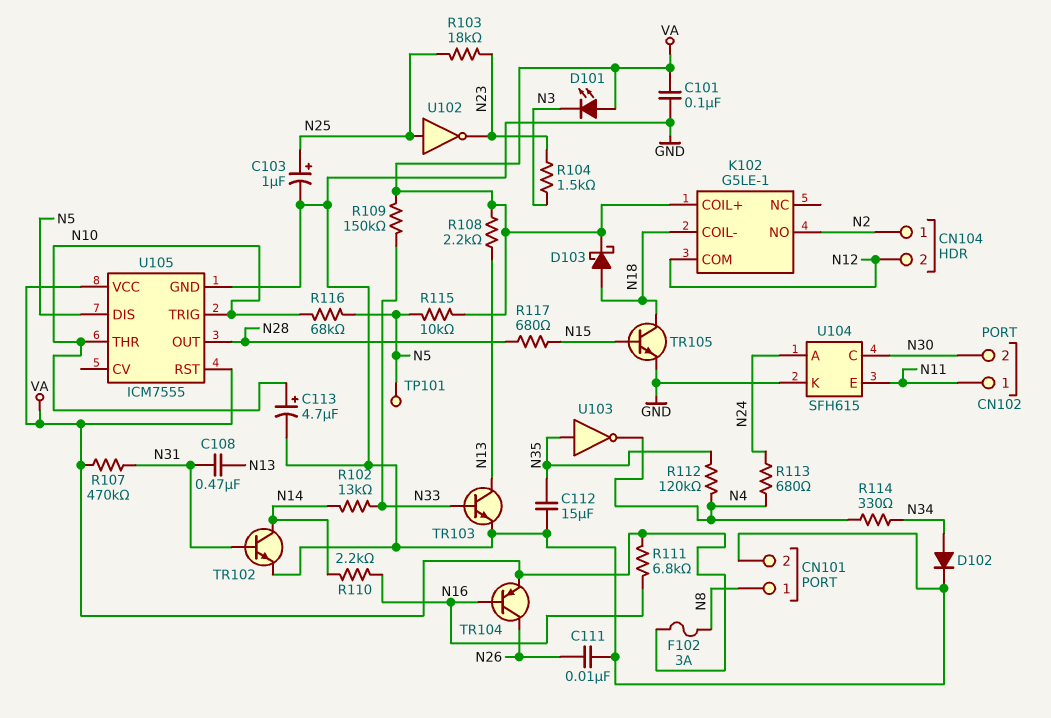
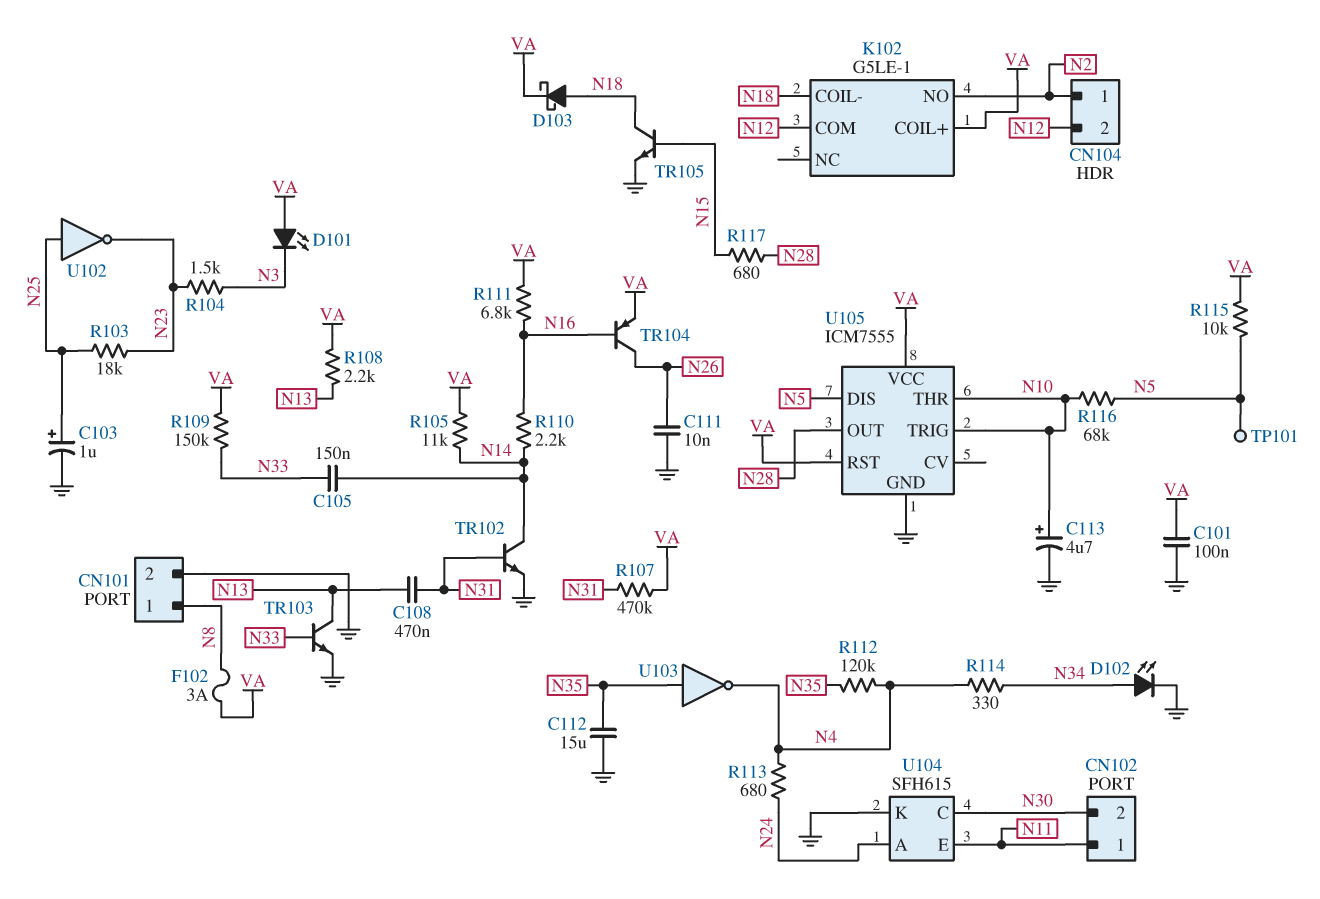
C105: none -> 150nF (N14, N33)
D102: diode (A N34, K GND) -> LED (A N34, K GND)
R102: 13k (N14, N33) -> none
R105: none -> 11k (N14, VA)

